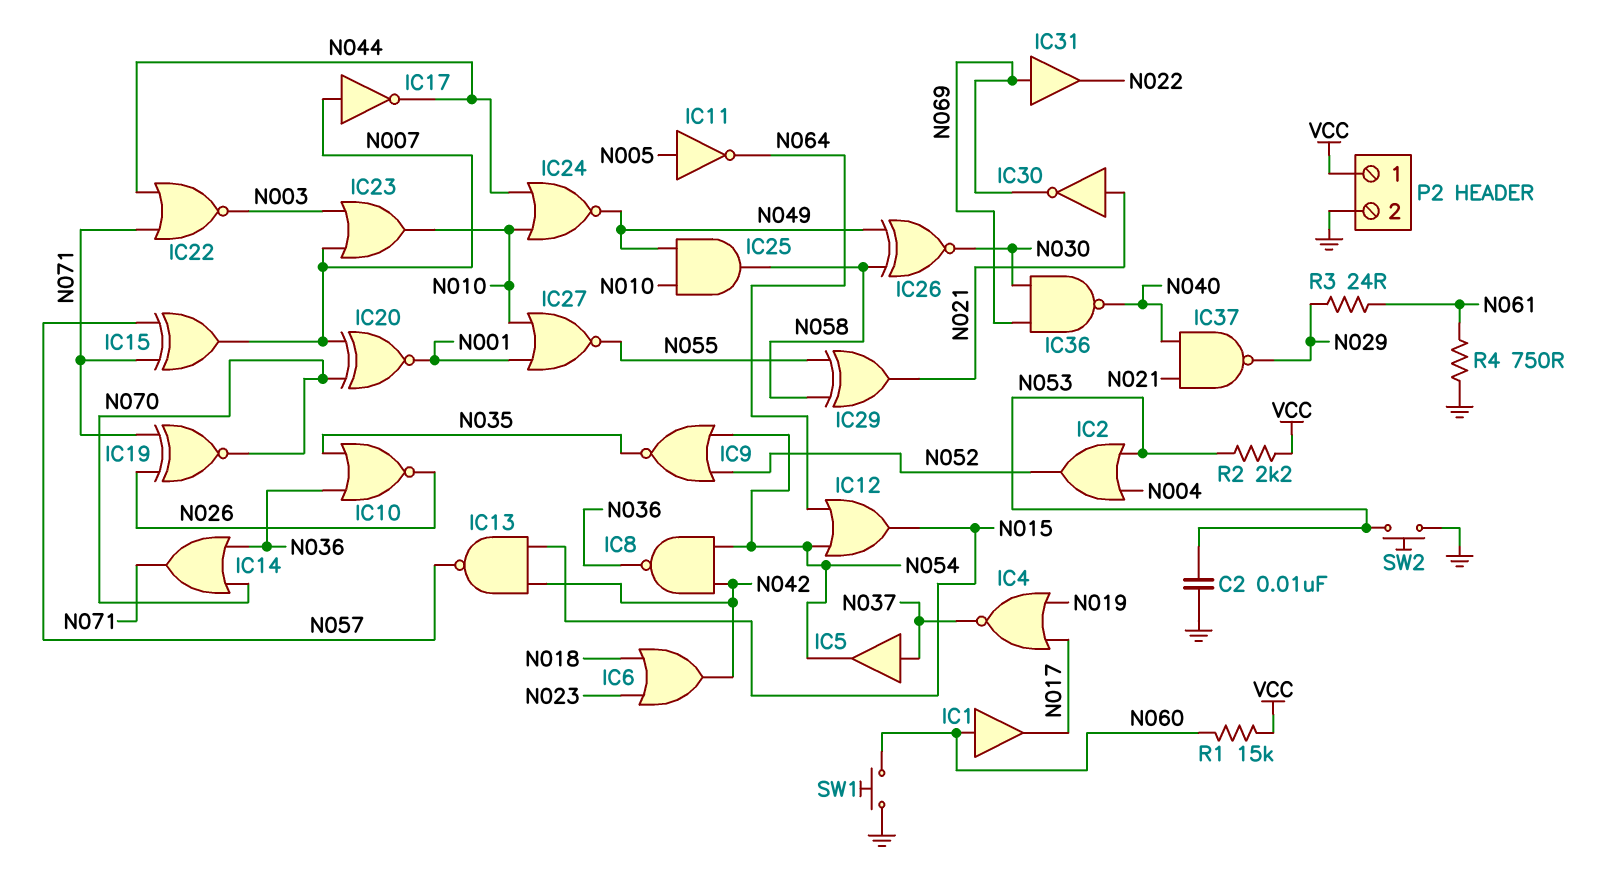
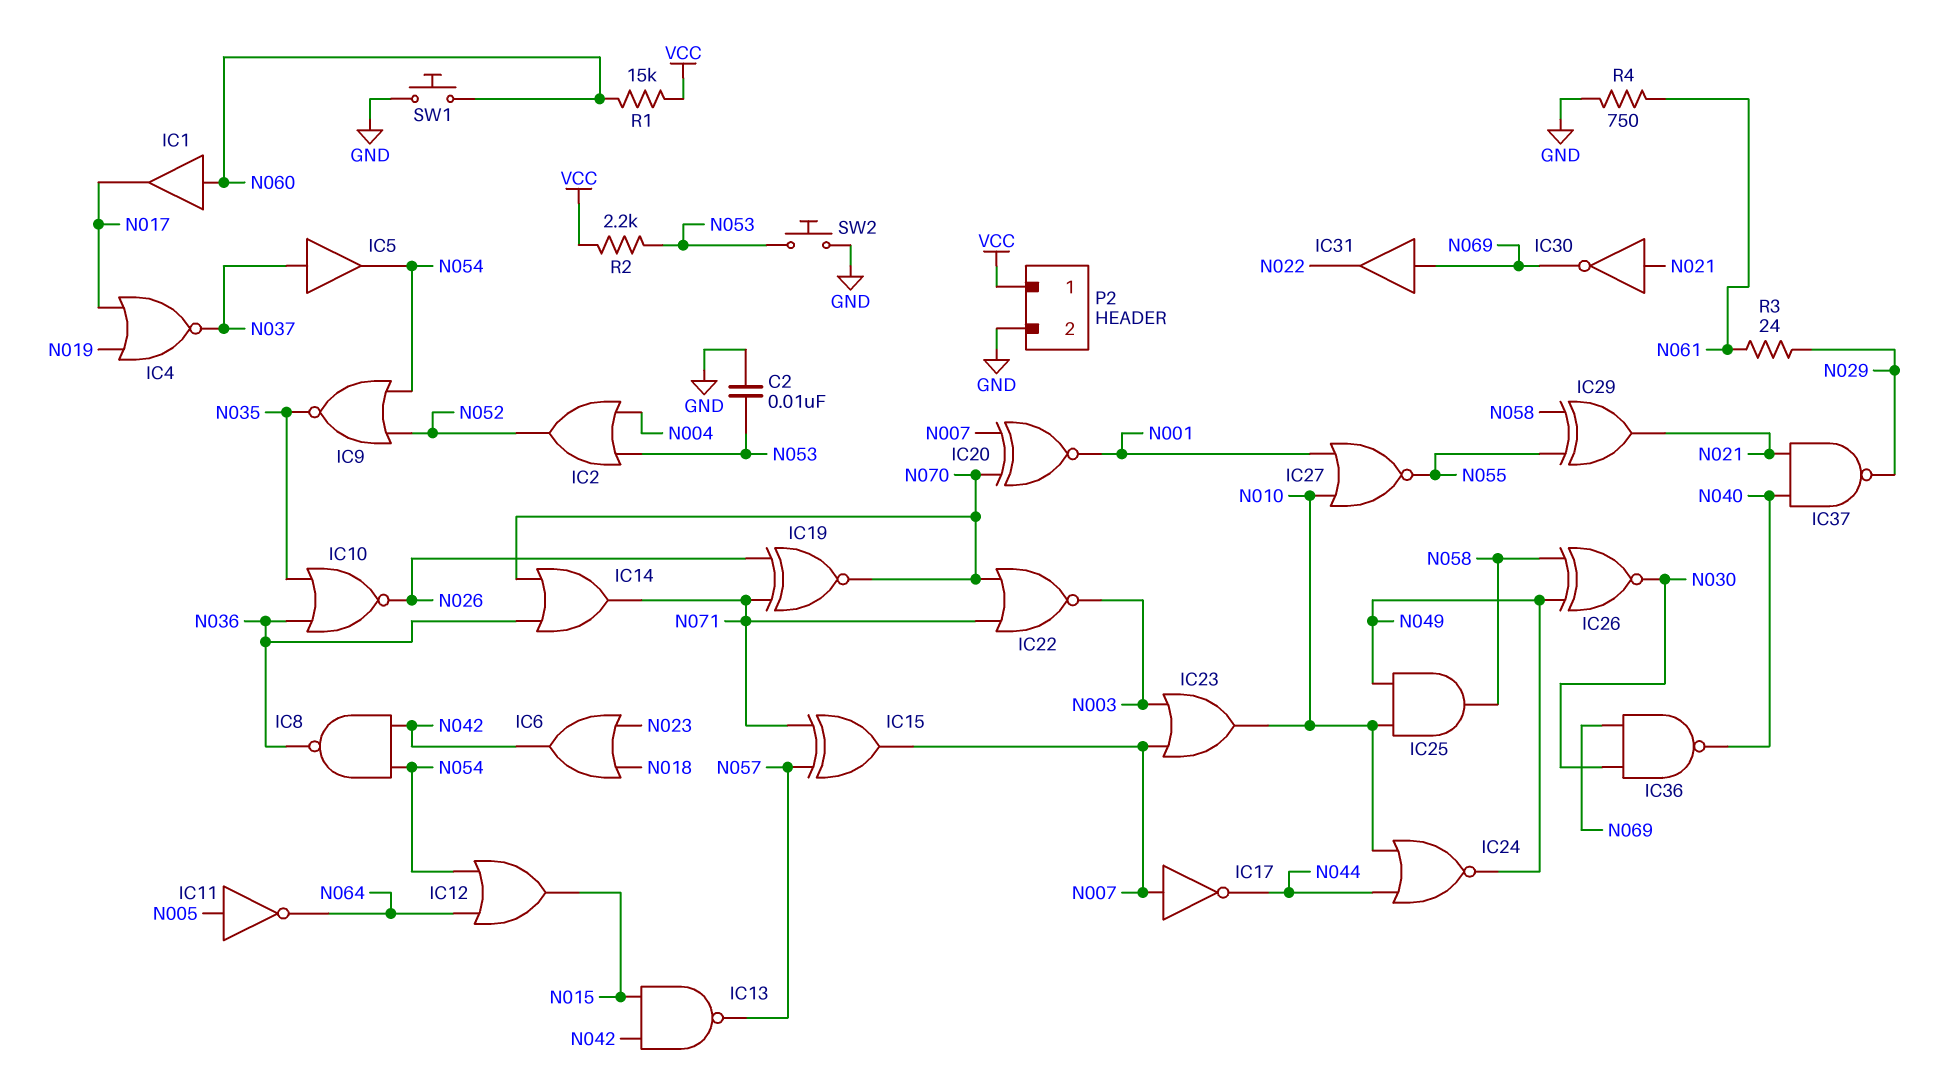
IC22: NOR (in N044, in N071, out N003) -> NOR (in N070, in N071, out N003)

